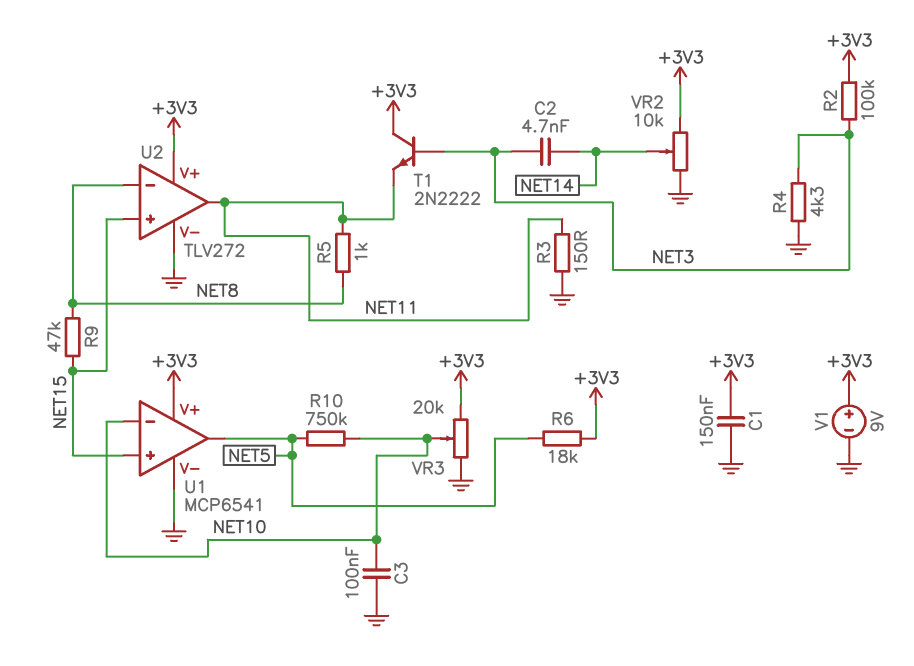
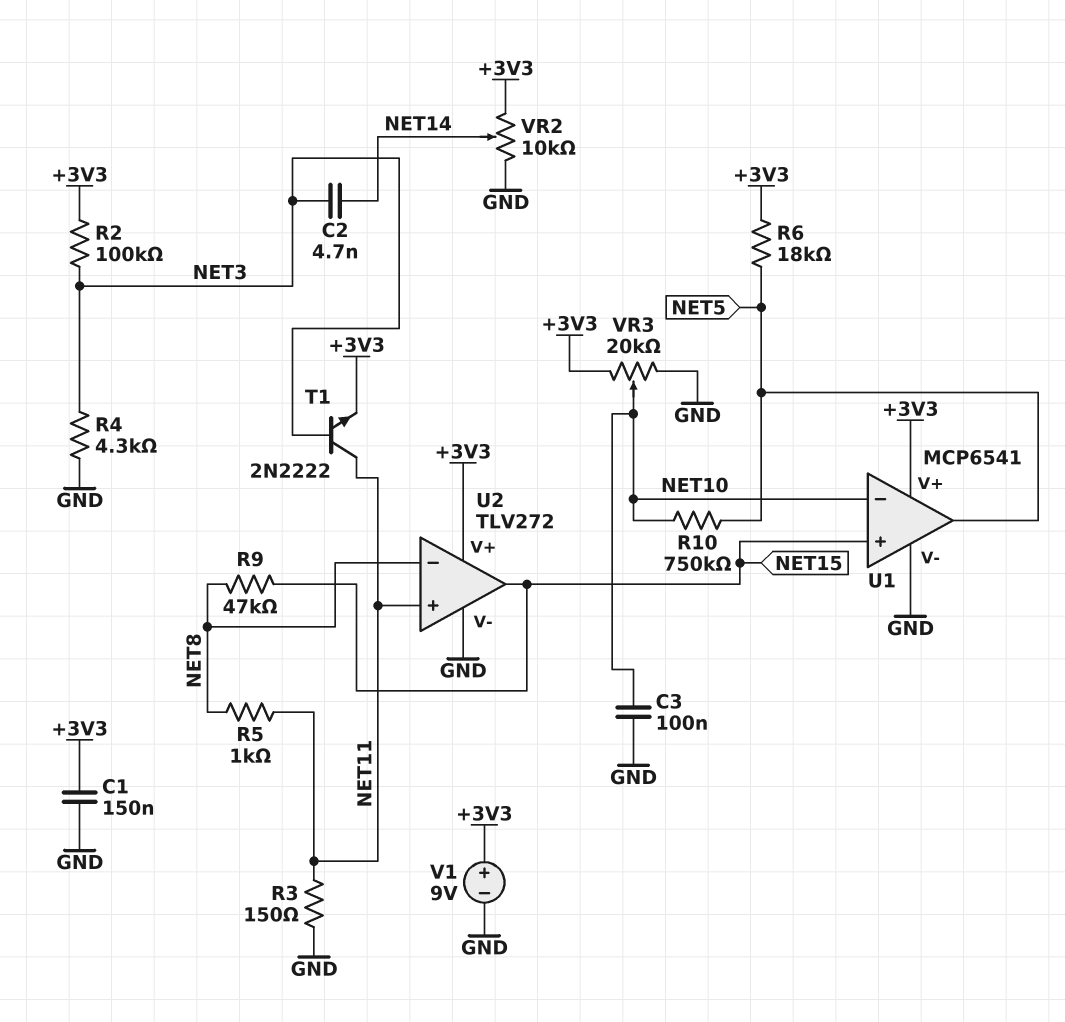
T1: NPN 2N2222 (B NET3, C +3V3, E NET11) -> NPN 2N2222 (B NET3, C NET11, E +3V3)
U2 pin in+: NET15 -> NET11
U2 pin out: NET11 -> NET15

